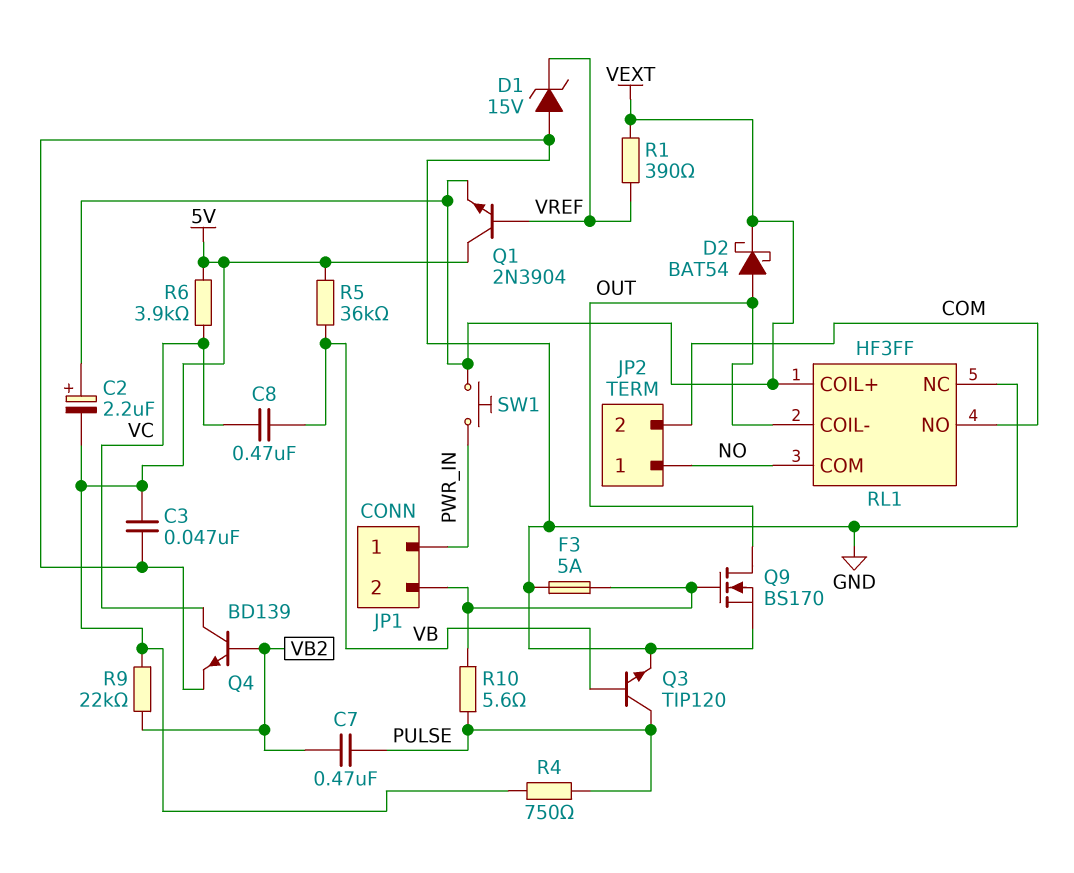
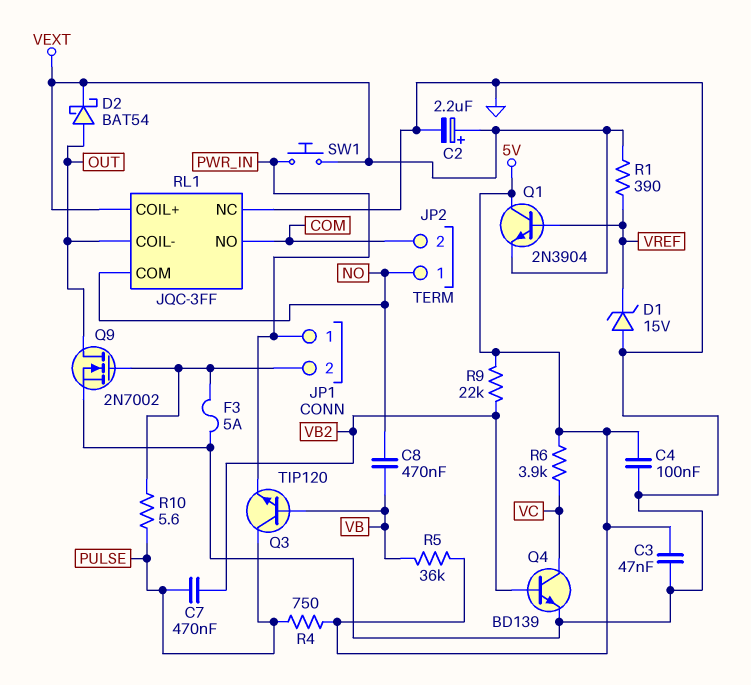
C2: 2.2uF (plus VEXT, minus 5V) -> 2.2uF (plus VEXT, minus GND)
C4: none -> 100nF (5V, GND)
C8: 470nF (VB, VC) -> 470nF (NO, VB)
Q3: NPN TIP120 (B VB, C PULSE, E GND) -> NPN TIP120 (B VB, C PULSE, E PWR_IN)
Q9: NMOS BS170 (G JP1/2, D OUT, S GND) -> NMOS 2N7002 (G JP1/2, D OUT, S GND)
RL1: HF3FF -> JQC-3FF

